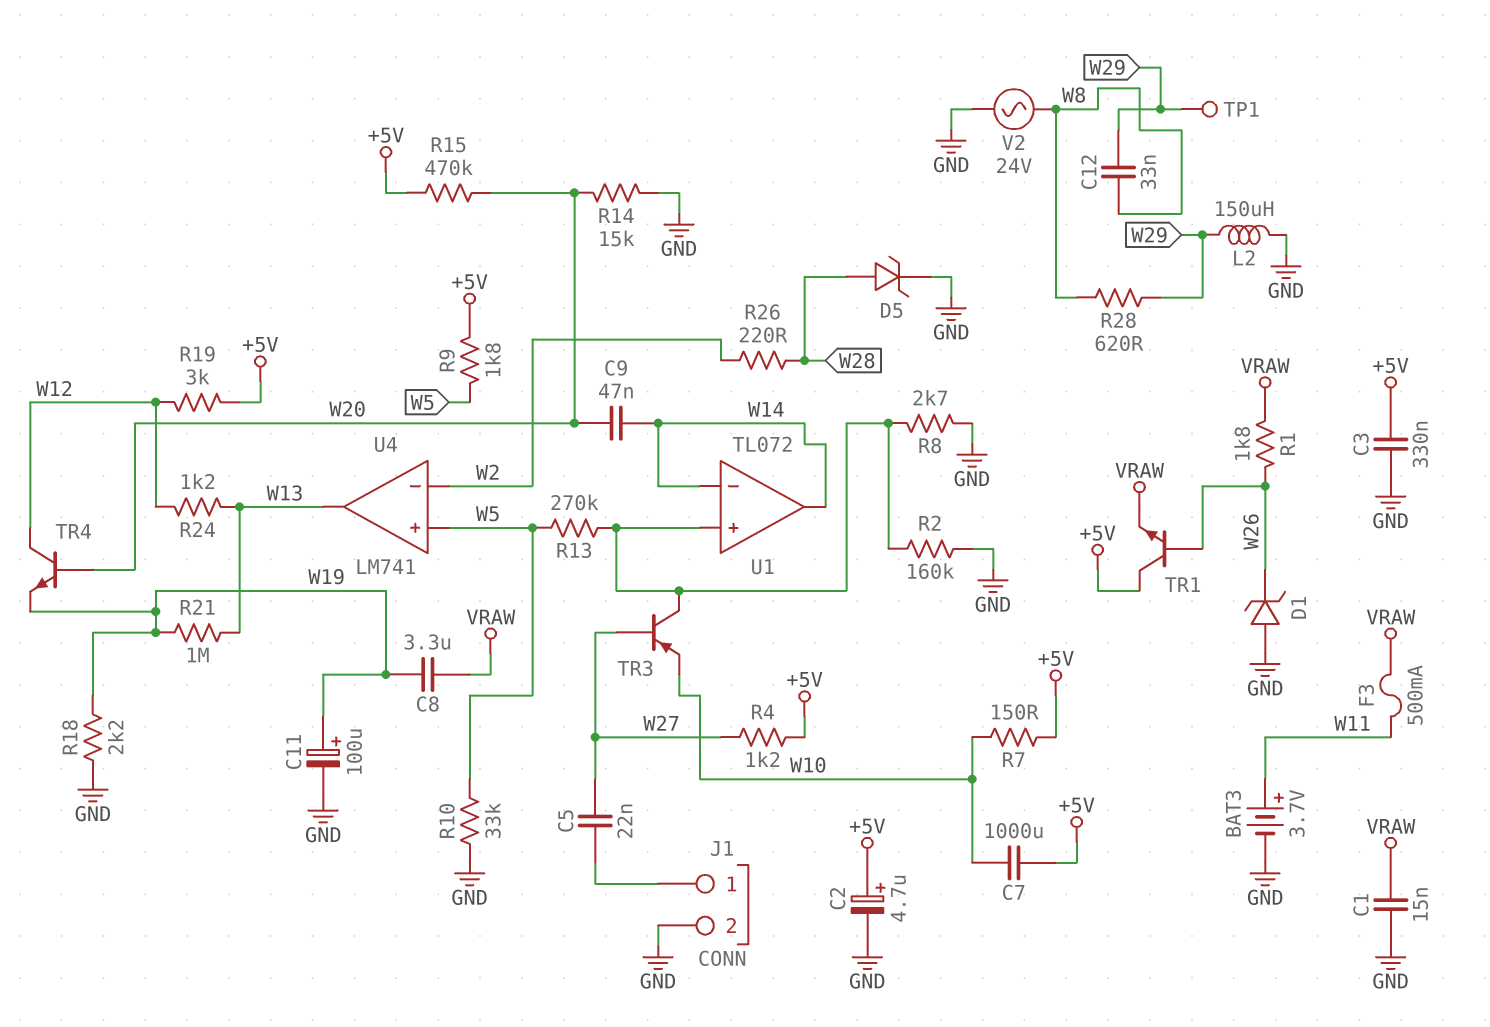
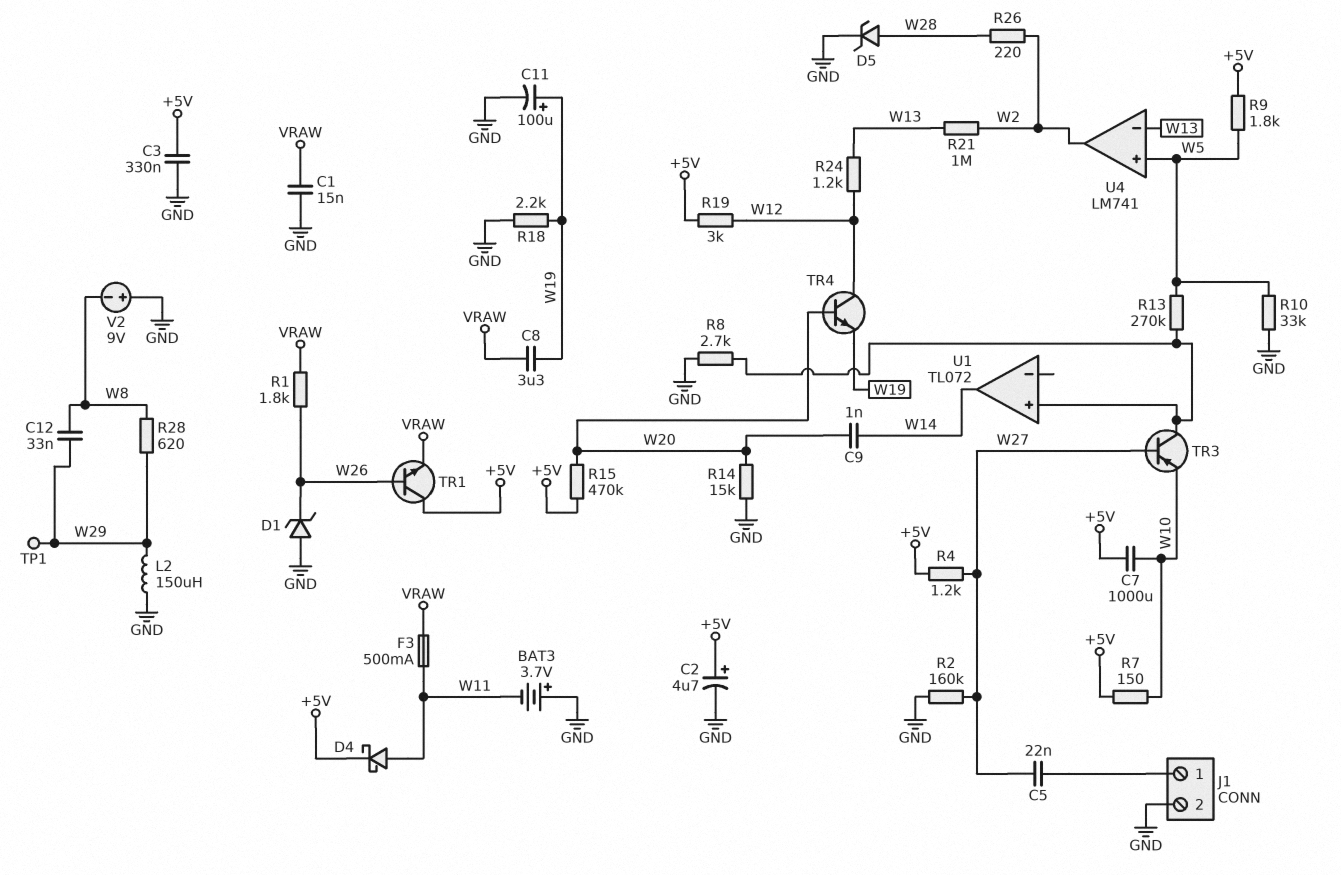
BAT3: 3.7V (plus W11, minus GND) -> 3.7V (plus GND, minus W11)
C9: 47nF (W14, W20) -> 1nF (W14, W20)
D4: none -> schottky (A W11, K +5V)
R2: 160k (GND, U1/in+) -> 160k (GND, W27)
R21: 1M (W13, W19) -> 1M (W2, W13)
U1 pin in-: W14 -> none
U4 pin in-: W2 -> W13
U4 pin out: W13 -> W2
V2: AC 24V (GND, W8) -> 9V (plus GND, minus W8)

